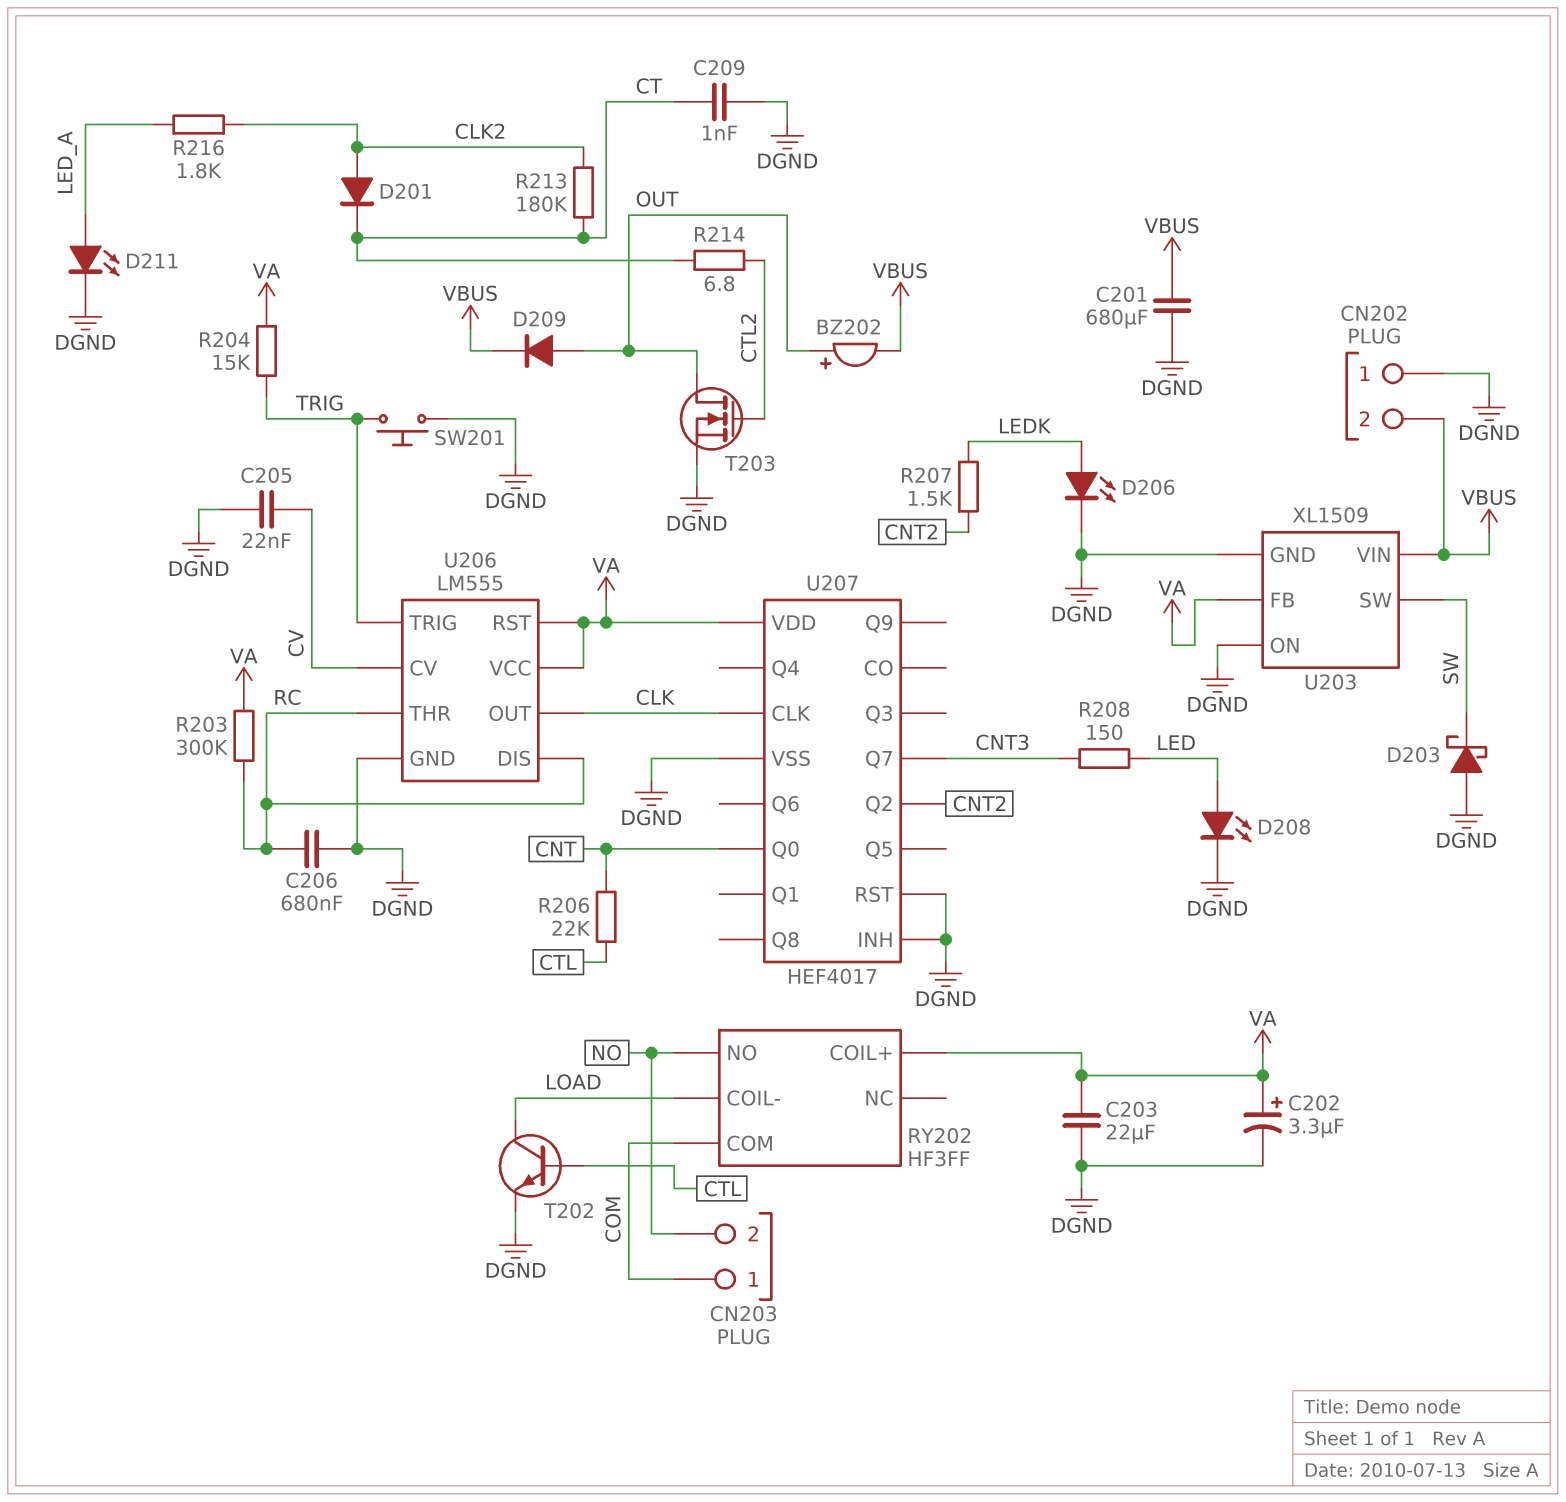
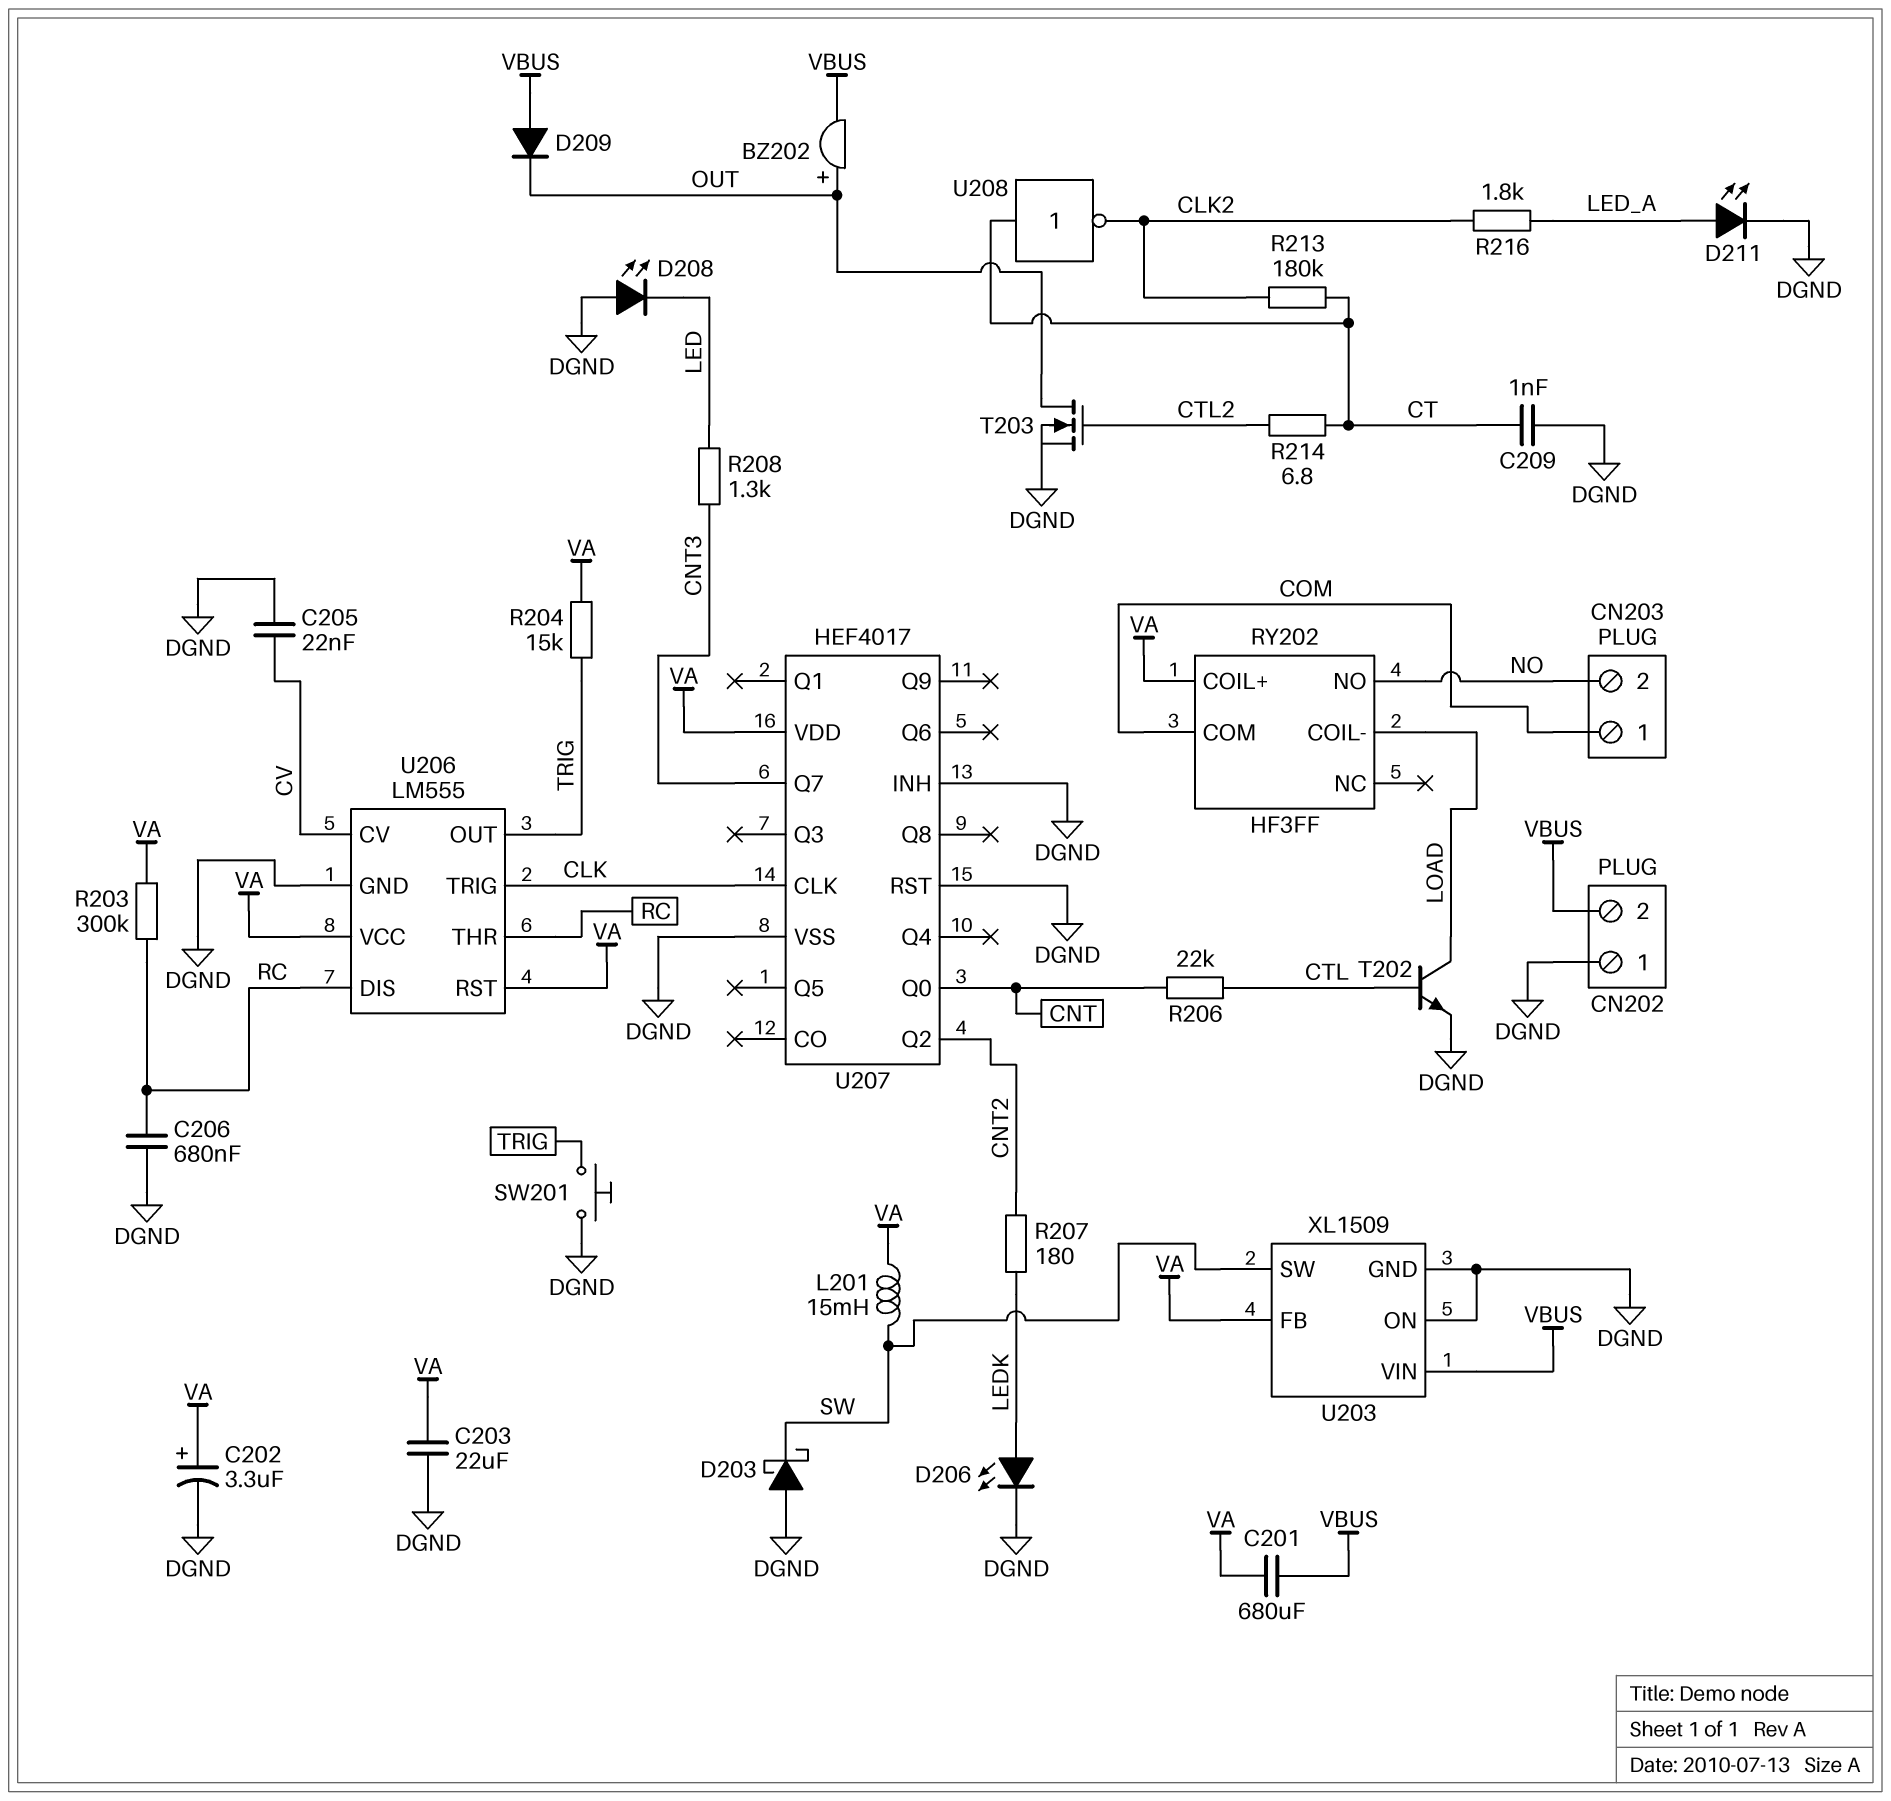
C201: 680uF (DGND, VBUS) -> 680uF (VA, VBUS)
D201: diode (A CLK2, K CT) -> none
D208: LED (A LED, K DGND) -> LED (A DGND, K LED)
D209: diode (A OUT, K VBUS) -> diode (A VBUS, K OUT)
L201: none -> 15mH (SW, VA)
R207: 1.5k (CNT2, LEDK) -> 180 (CNT2, LEDK)
R208: 150 (CNT3, LED) -> 1.3k (CNT3, LED)
U206 pin OUT: CLK -> TRIG
U206 pin TRIG: TRIG -> CLK
U208: none -> NOT (in CT, out CLK2)

